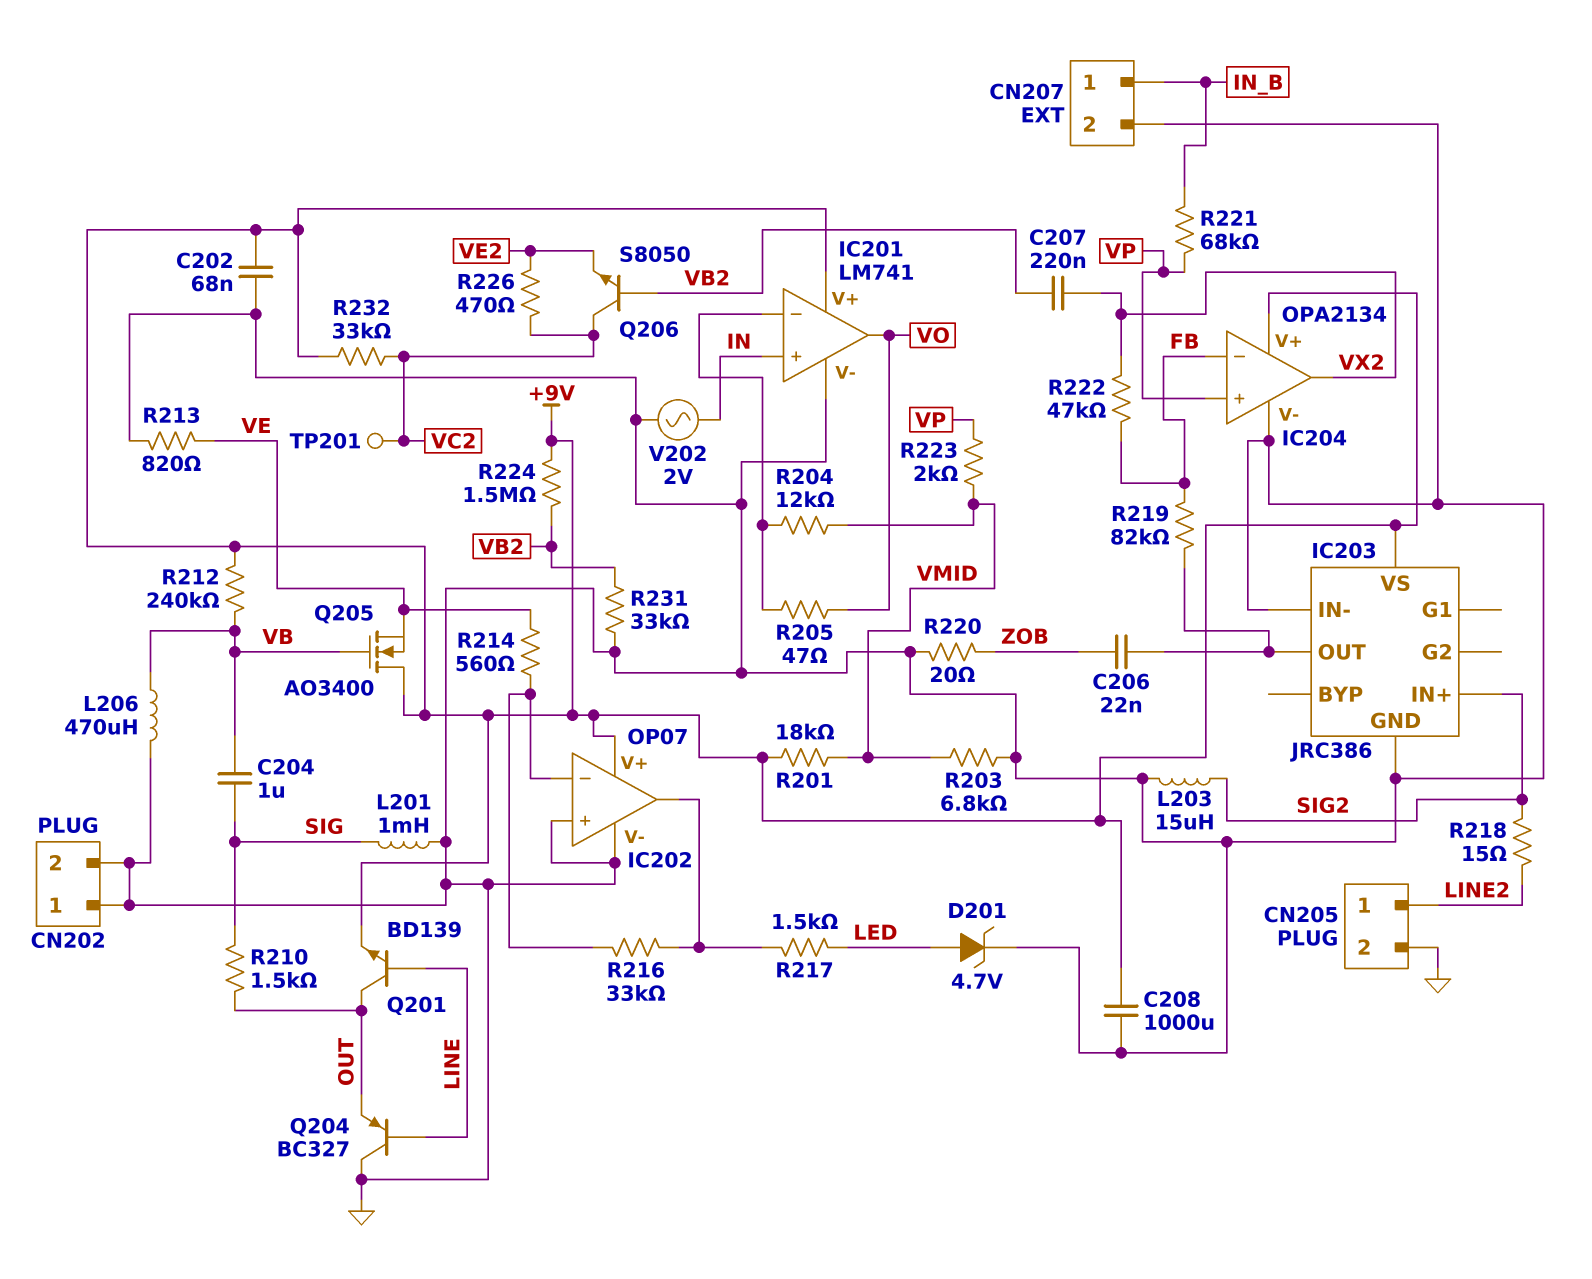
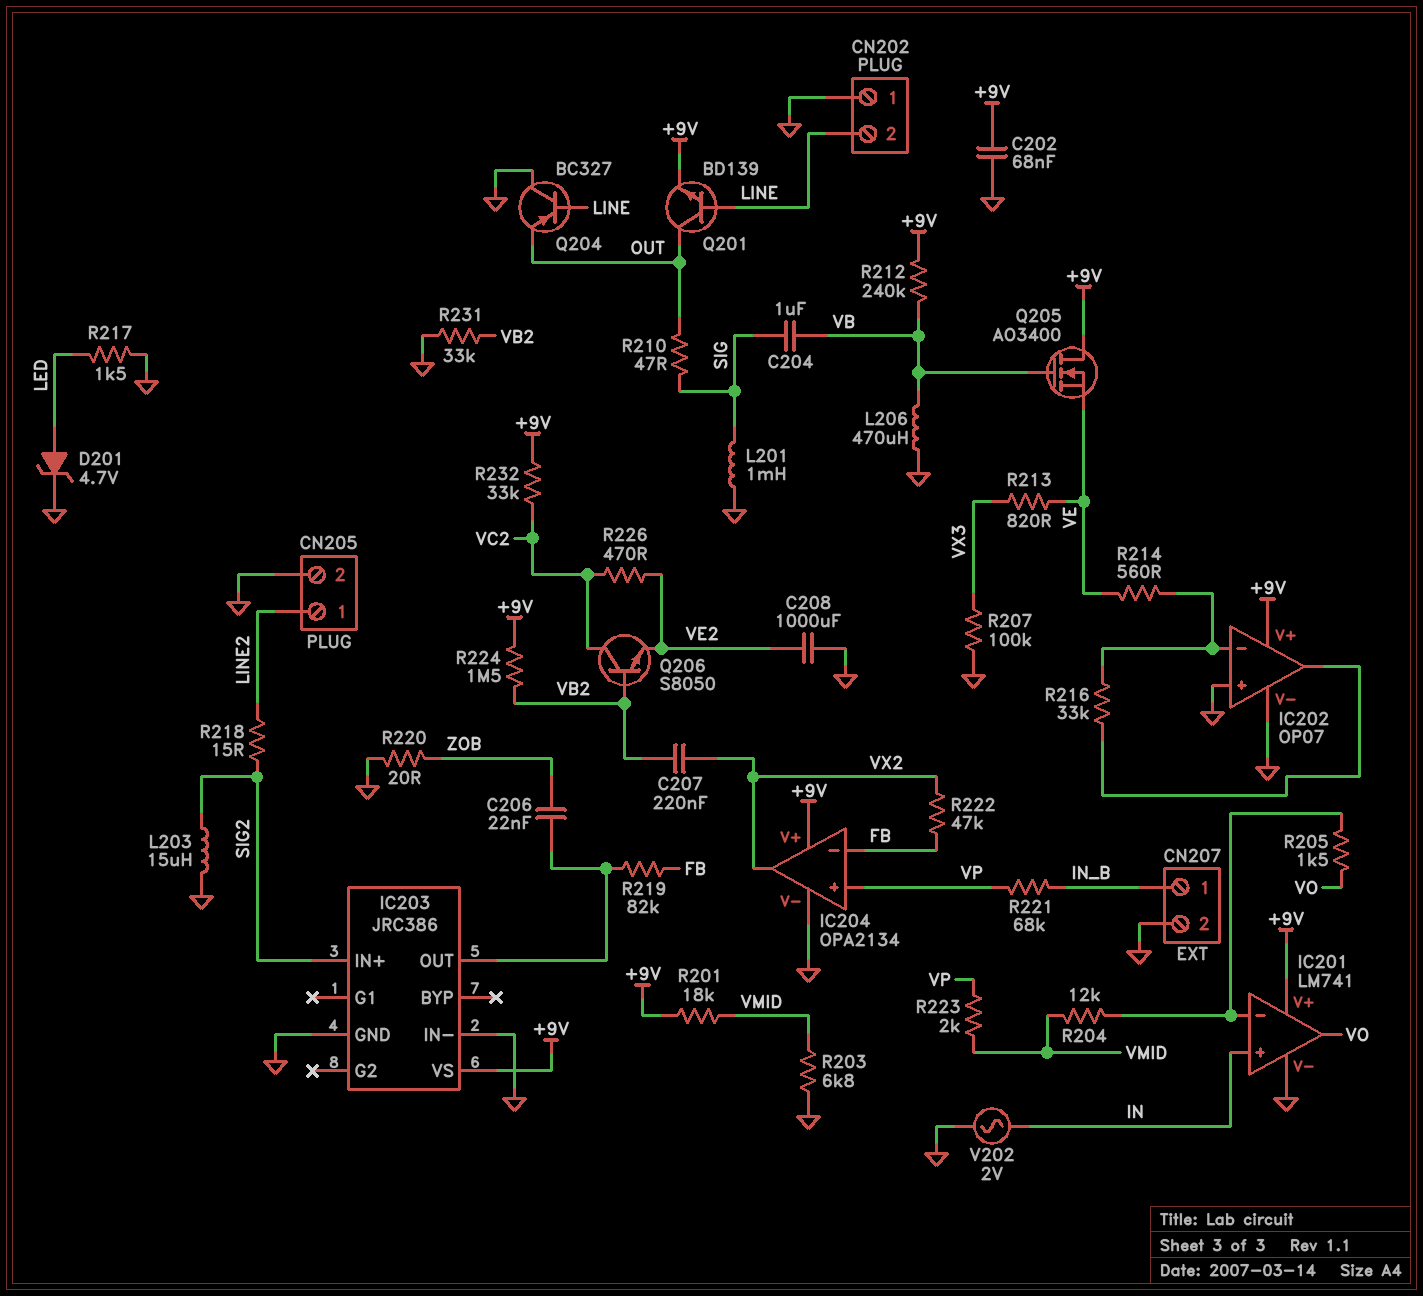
C208: 1000uF (+9V, GND) -> 1000uF (GND, VE2)
CN202 pin 2: GND -> LINE
R205: 47 (IC201/in-, VO) -> 1.5k (IC201/in-, VO)
R207: none -> 100k (GND, VX3)
R210: 1.5k (OUT, SIG) -> 47 (OUT, SIG)
R213: 820 (GND, VE) -> 820 (VE, VX3)
R217: 1.5k (IC202/out, LED) -> 1.5k (GND, LED)
TP201: test point (VC2) -> none

